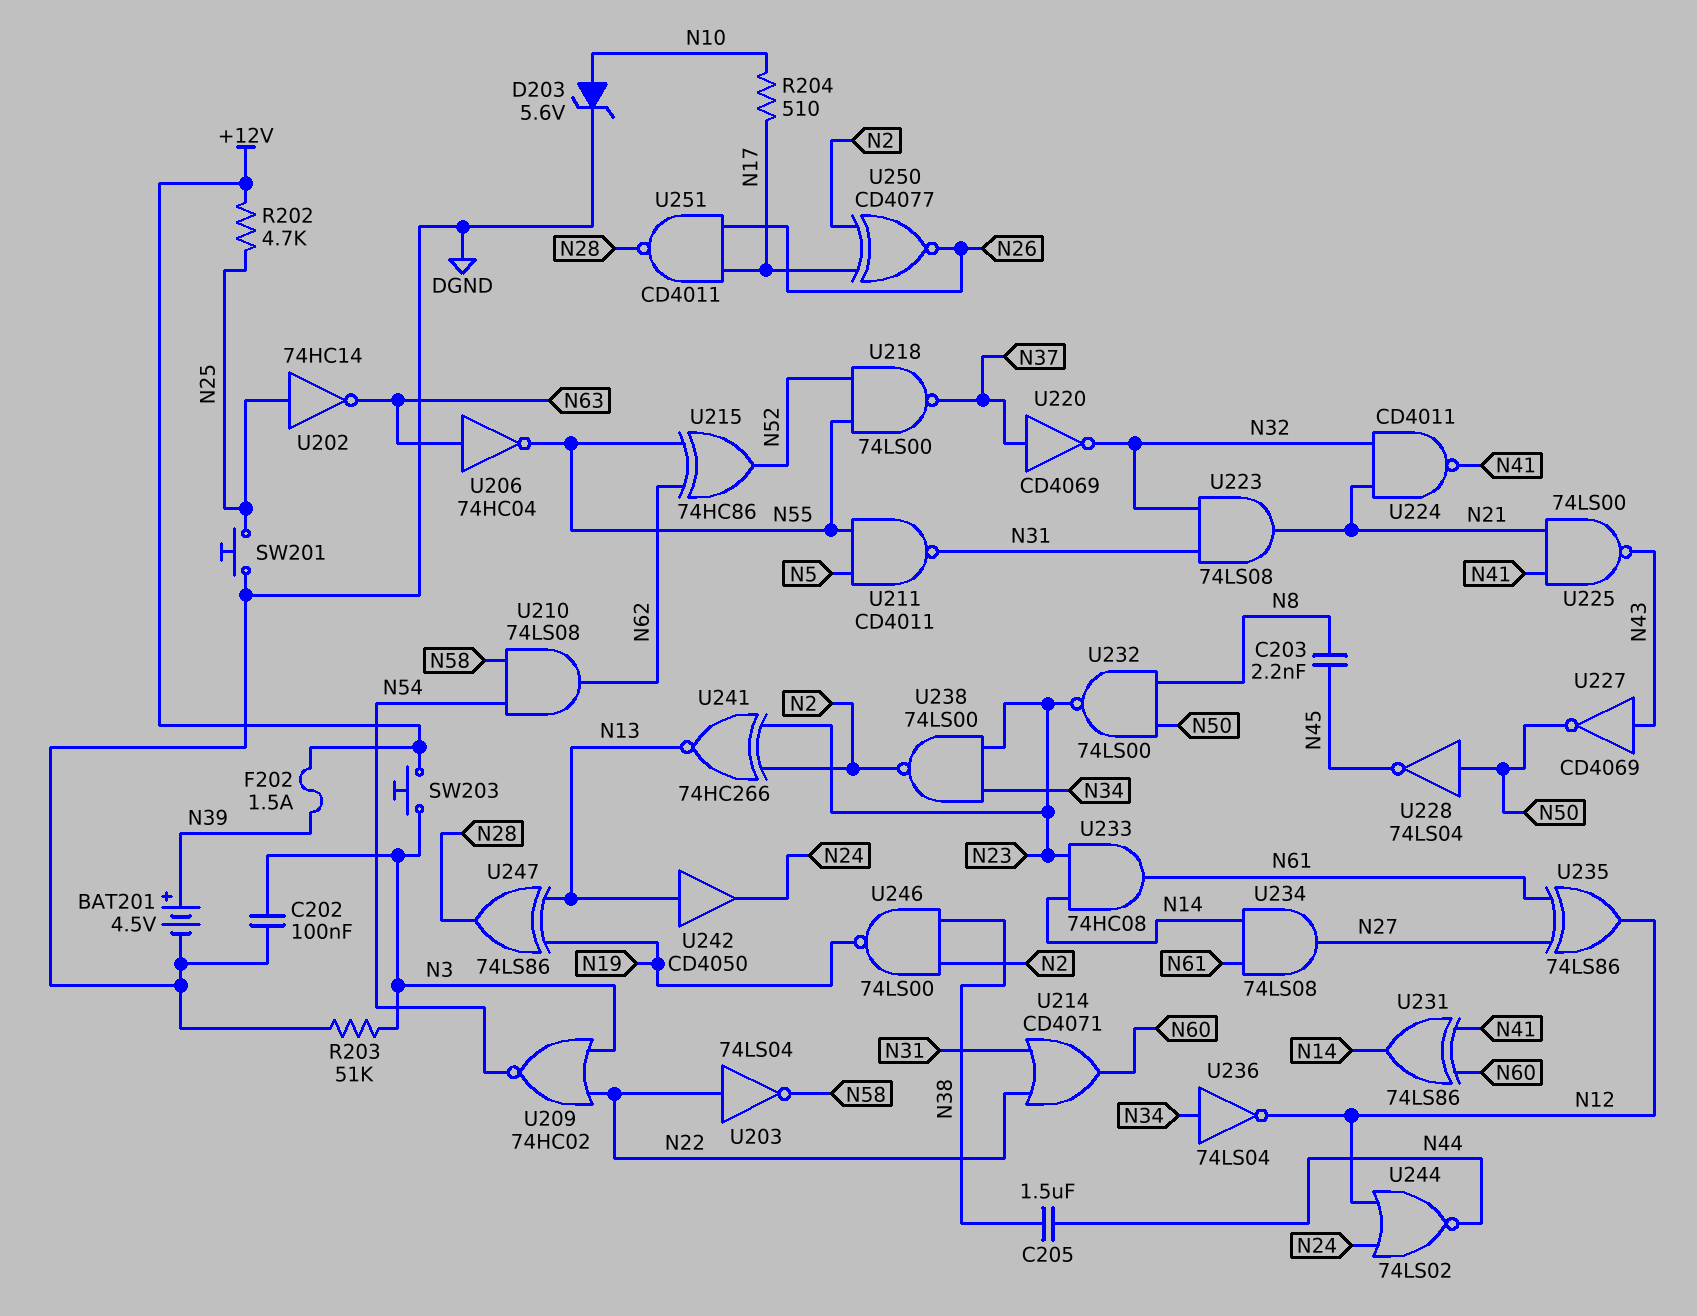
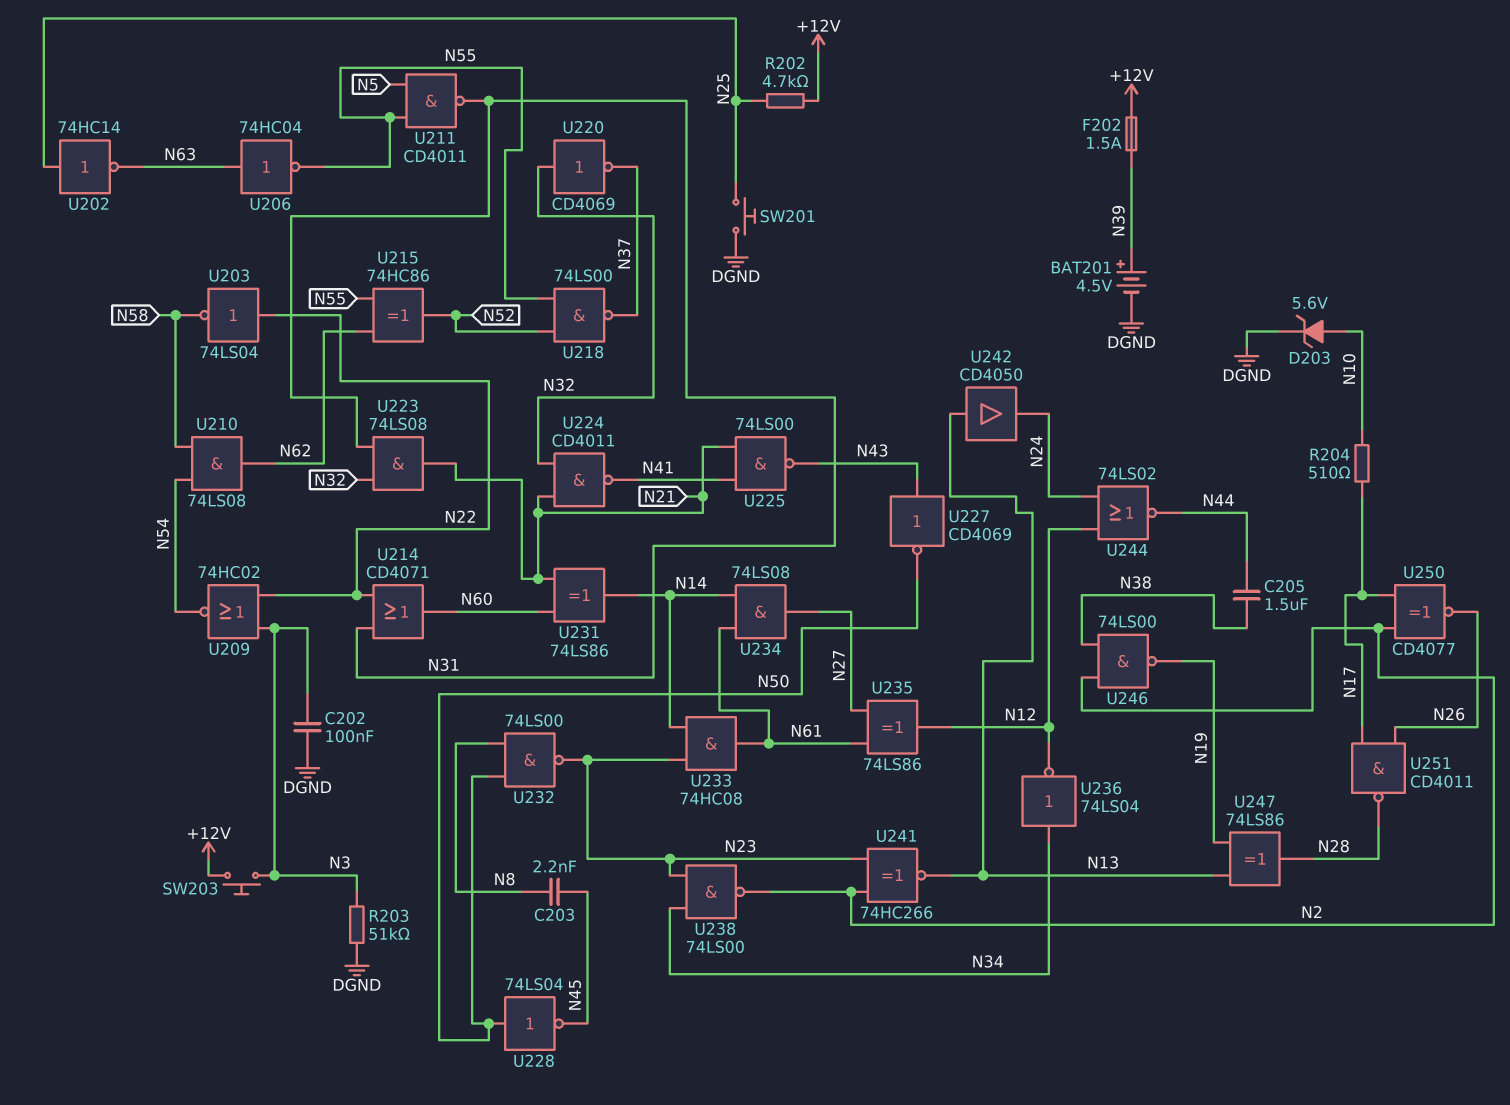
U220: NOT CD4069 (in N37, out N32) -> NOT CD4069 (in N32, out N37)
U231: XOR 74LS86 (in N41, in N60, out N14) -> XOR 74LS86 (in N21, in N60, out N14)

